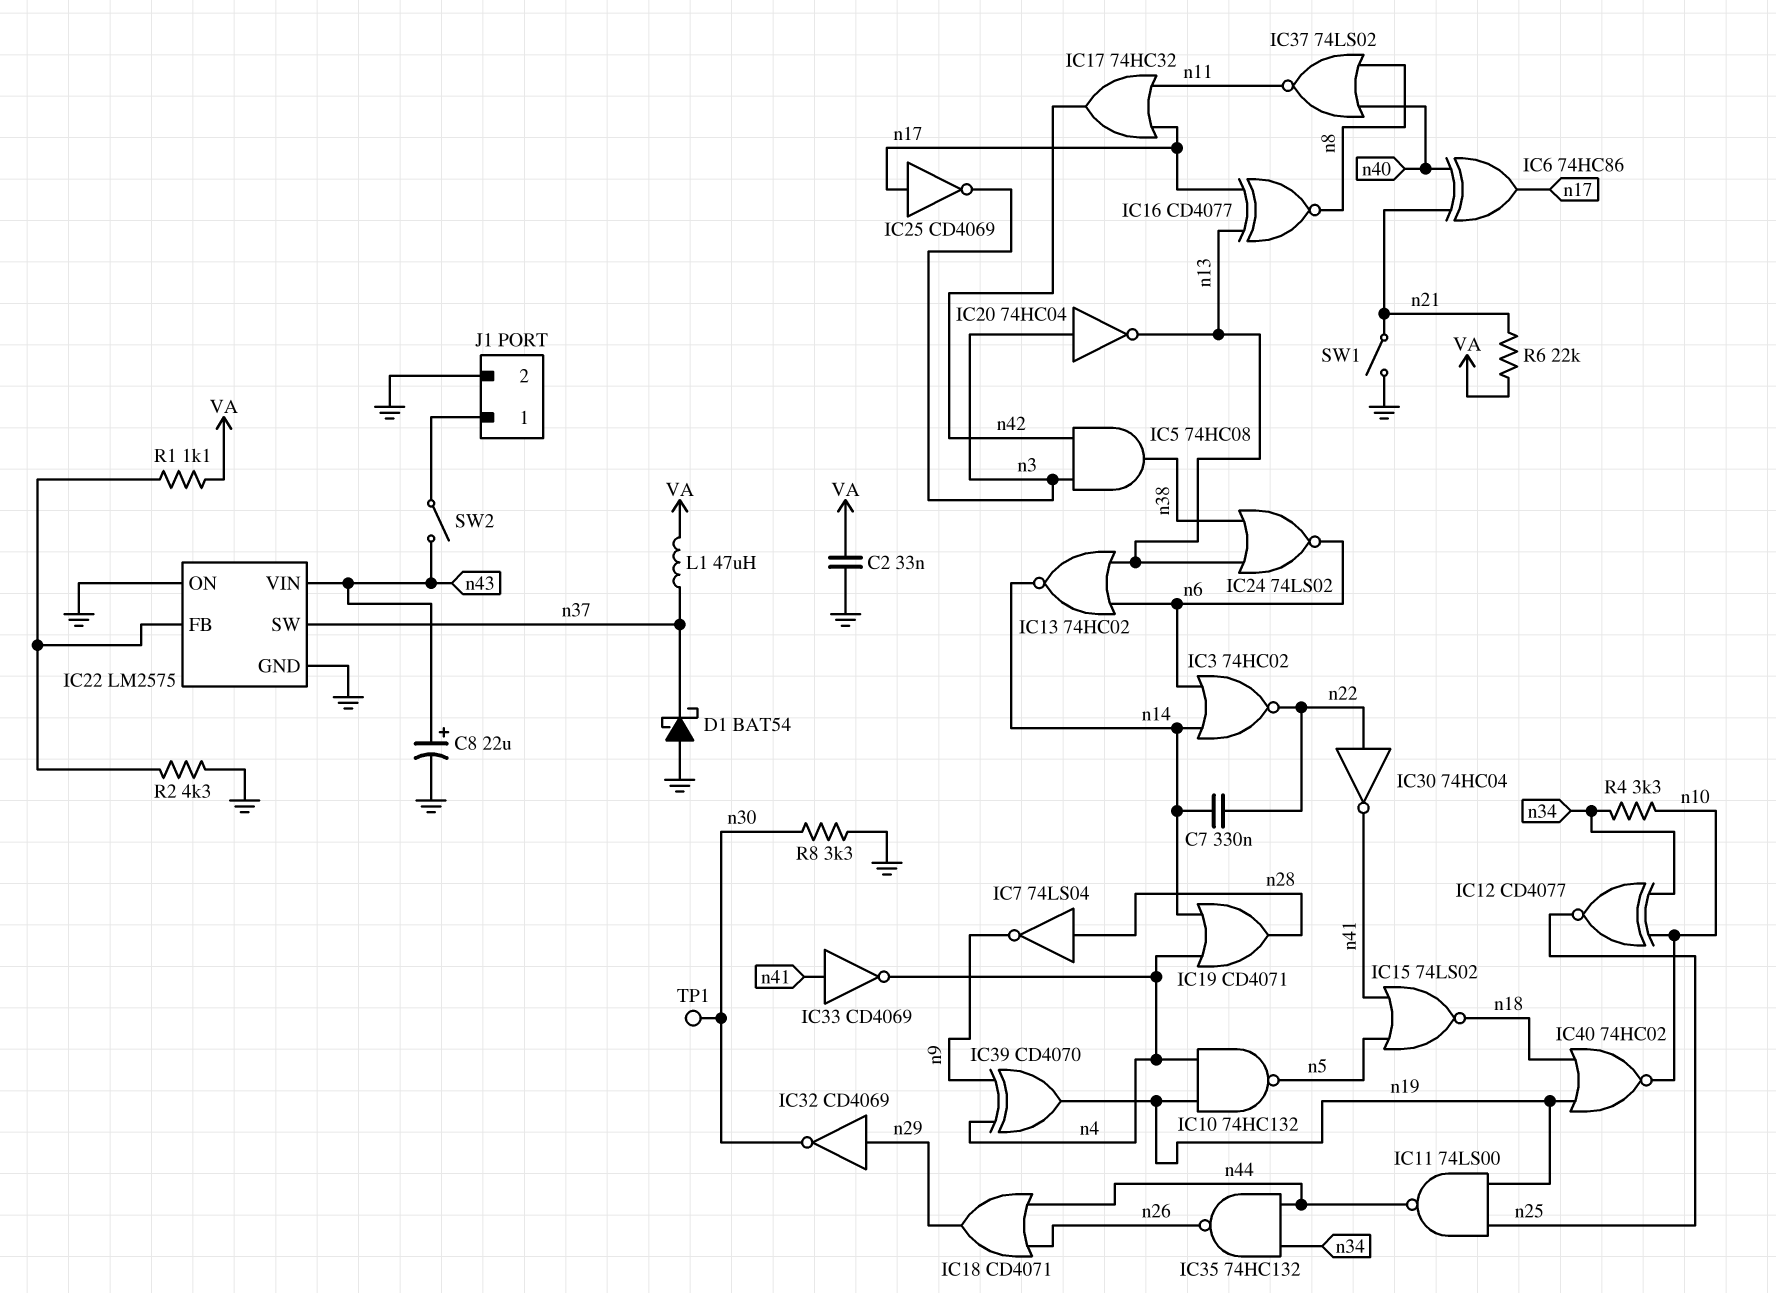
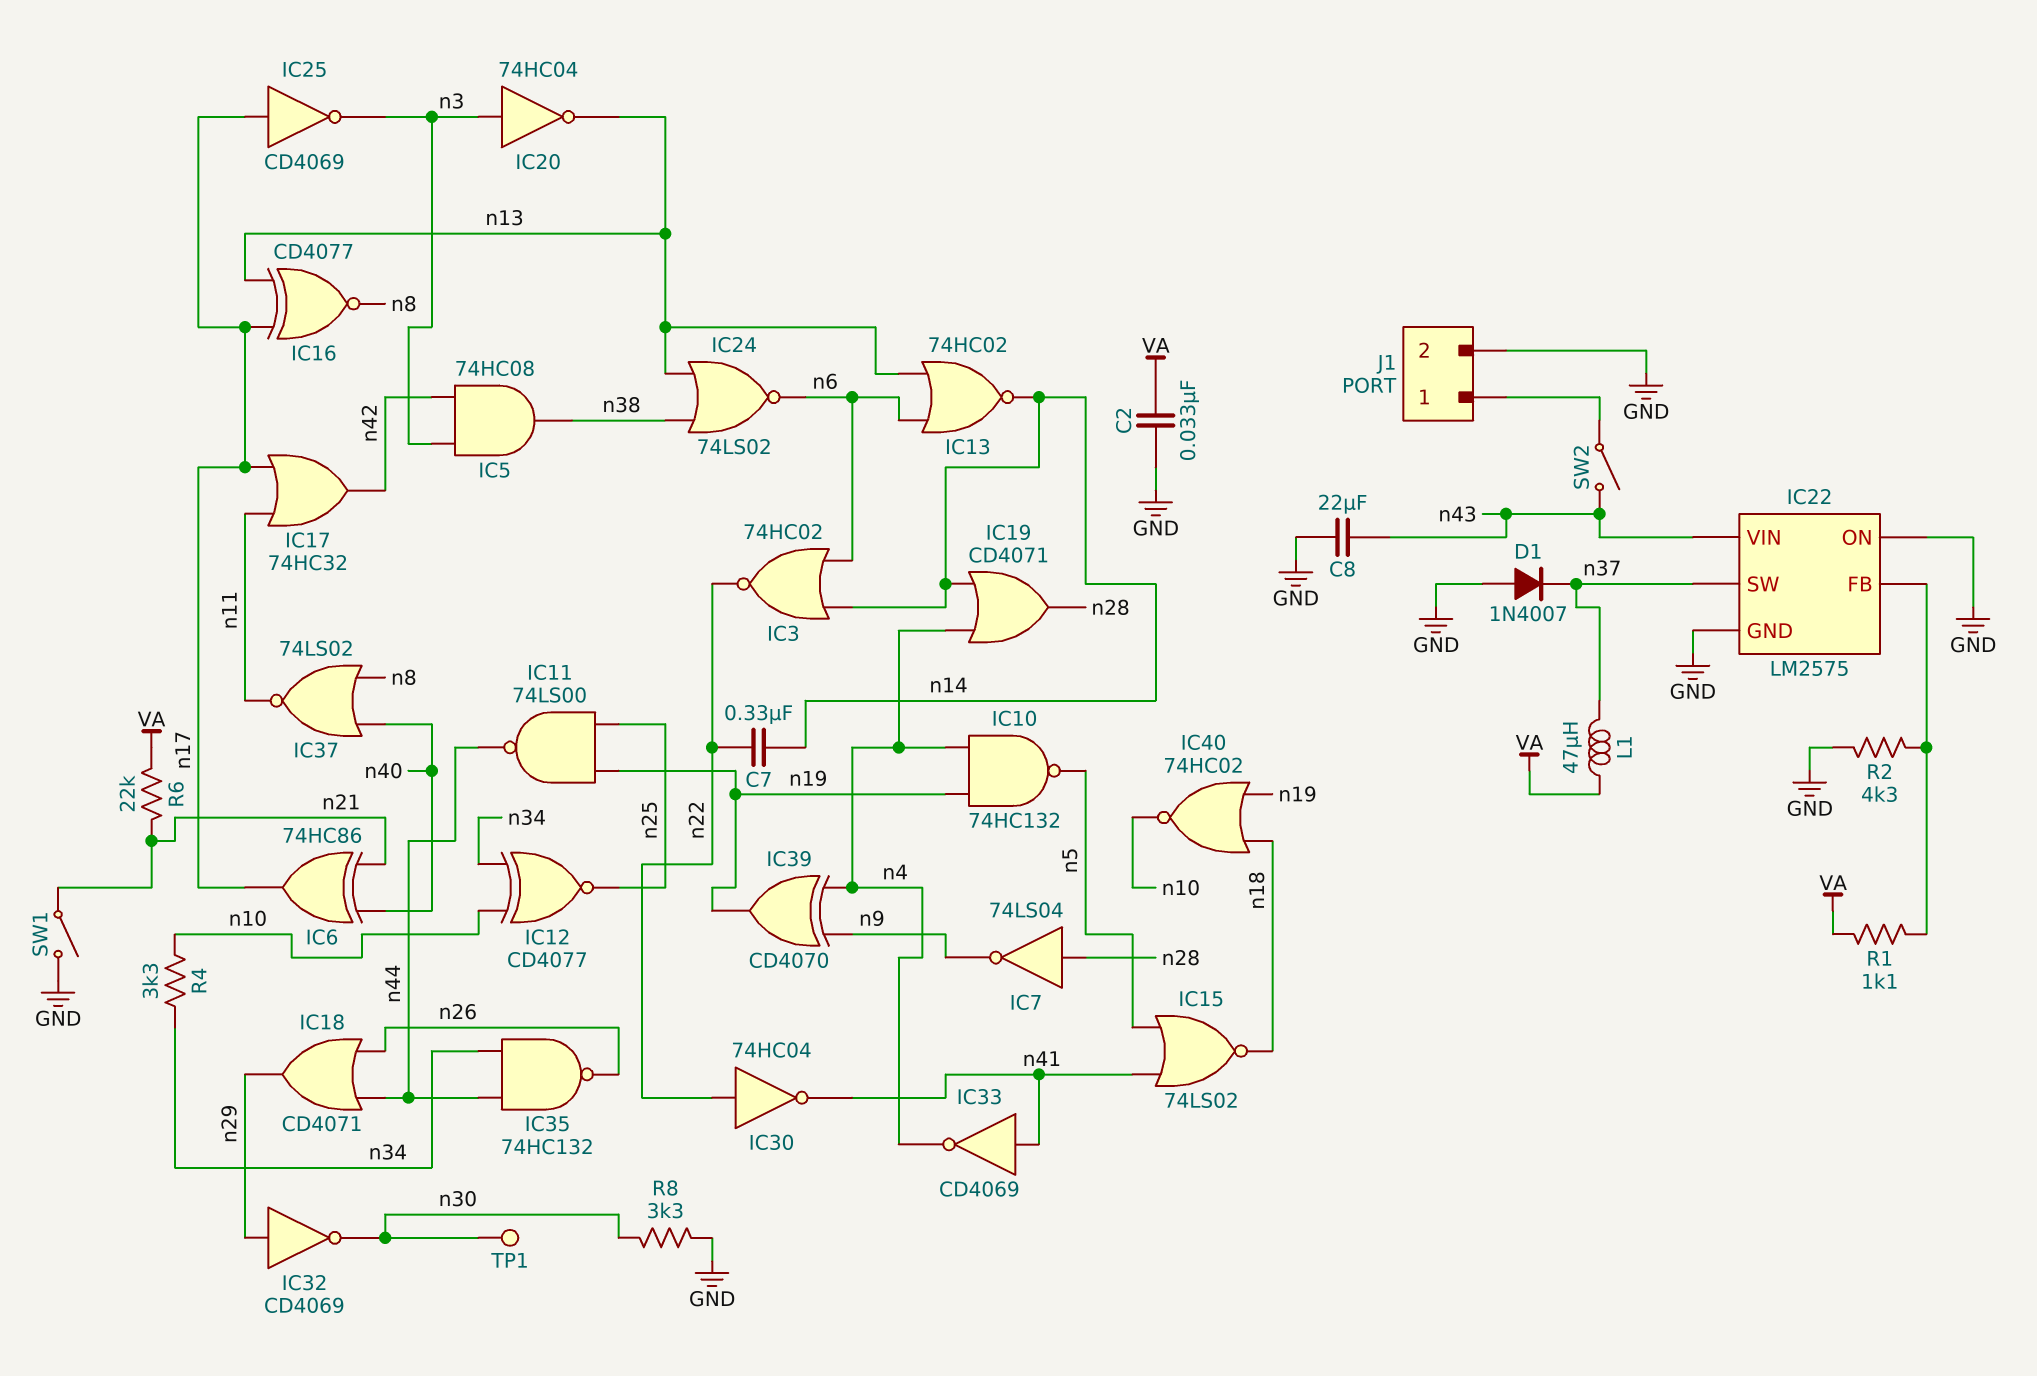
C8: 22uF (plus n43, minus GND) -> 22uF (GND, n43)
D1: schottky BAT54 (A GND, K n37) -> diode 1N4007 (A GND, K n37)

